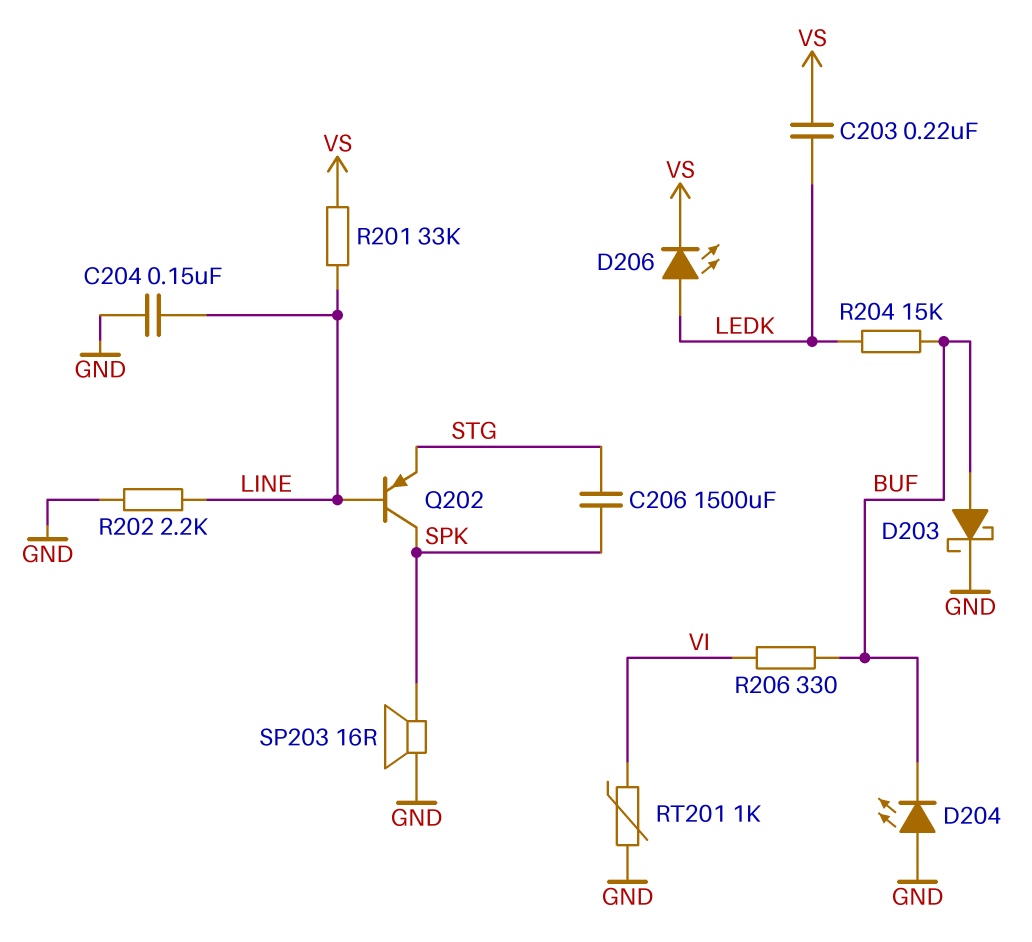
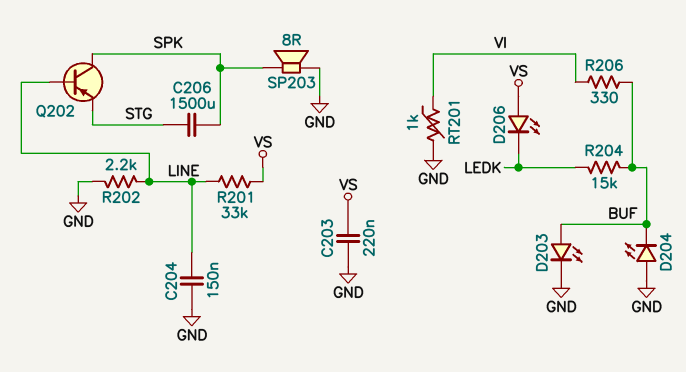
C203: 220nF (LEDK, VS) -> 220nF (GND, VS)
D203: schottky (A BUF, K GND) -> LED (A BUF, K GND)
D206: LED (A LEDK, K VS) -> LED (A VS, K LEDK)
SP203: speaker 16R (GND, SPK) -> speaker 8R (GND, SPK)

